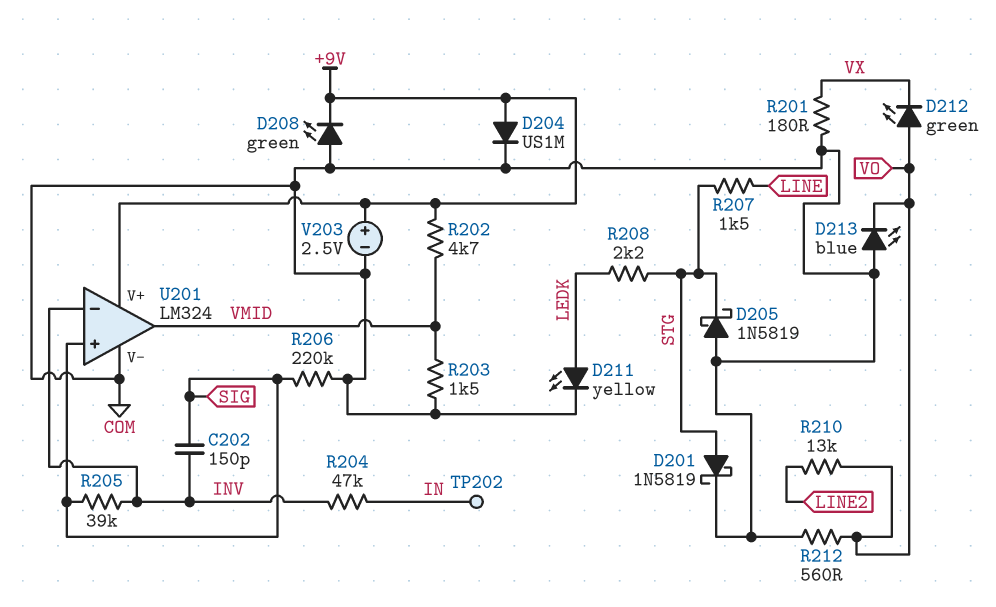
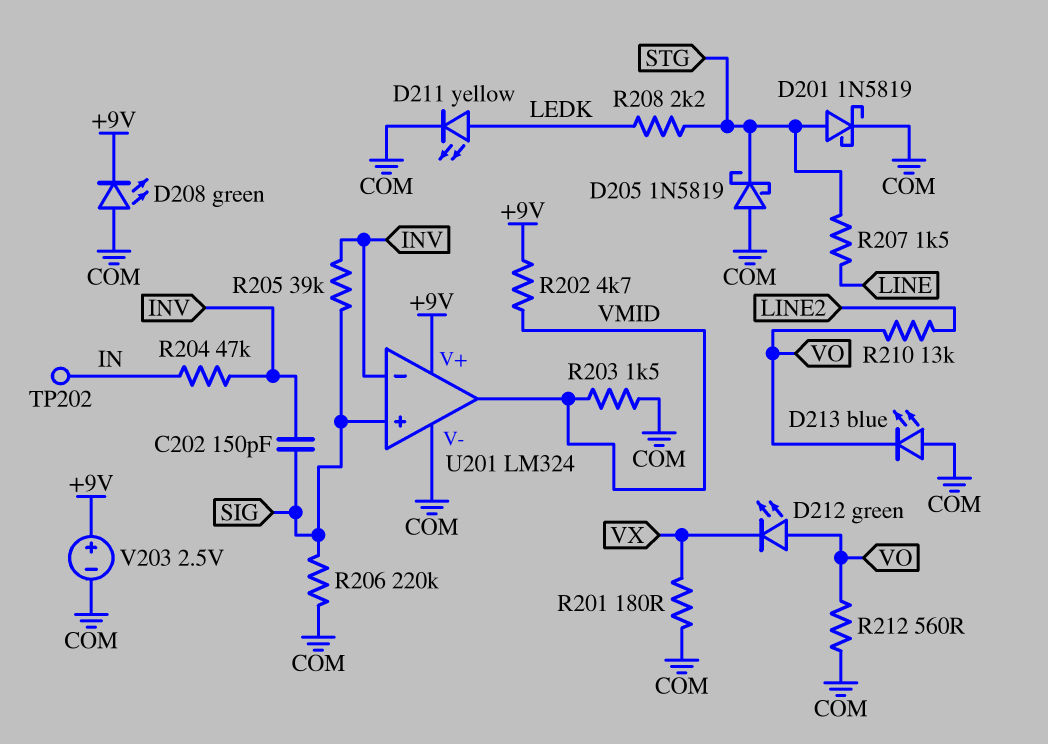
D204: diode US1M (A +9V, K COM) -> none

